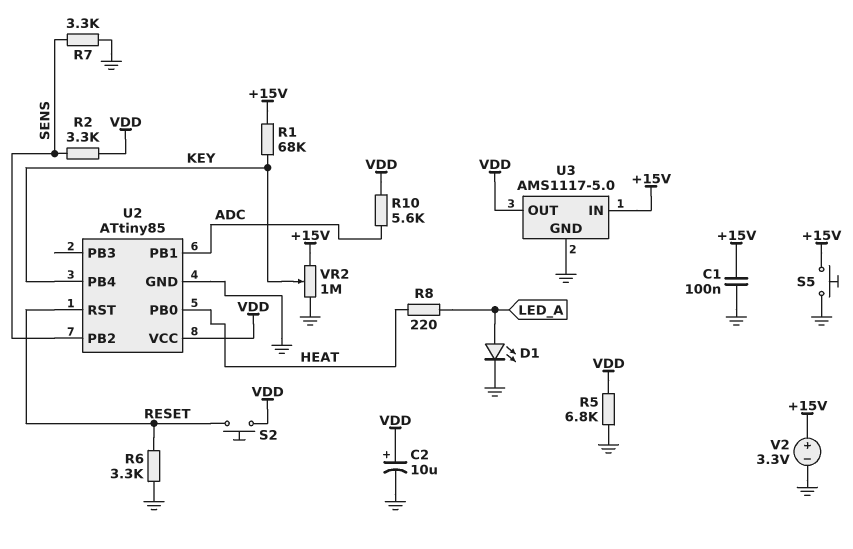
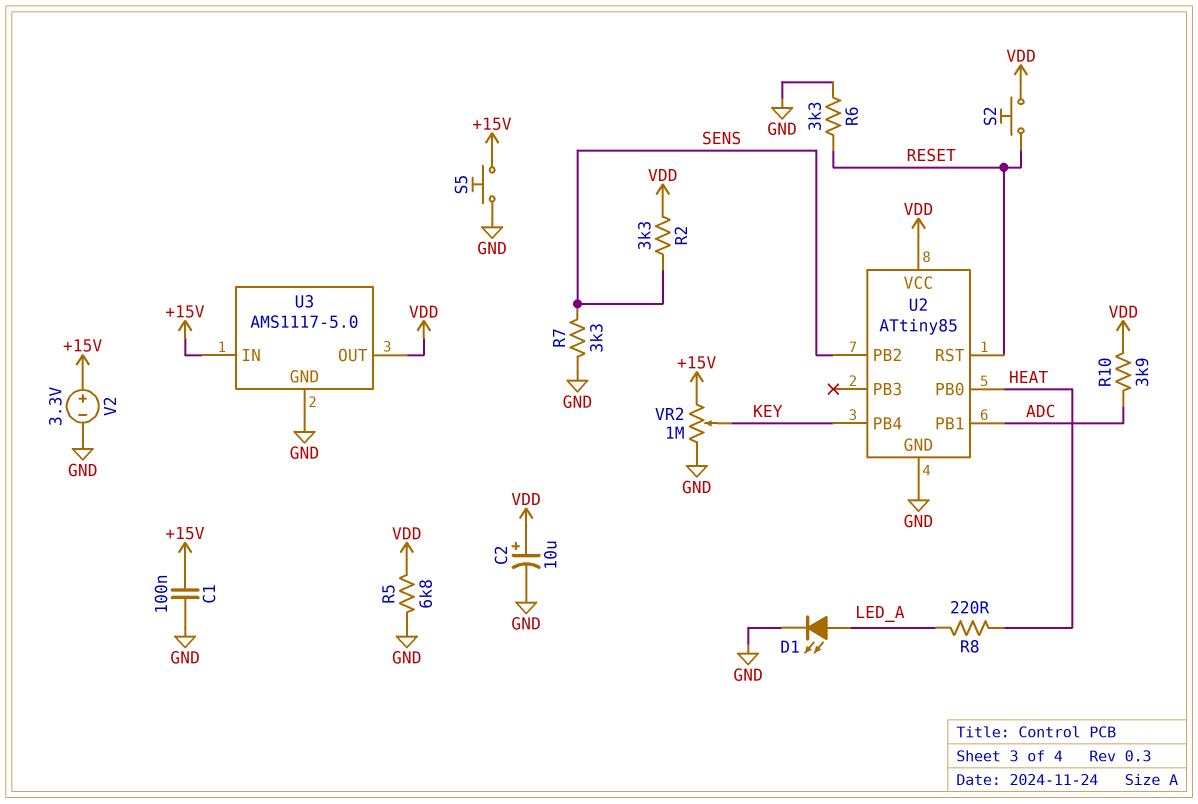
R1: 68k (+15V, KEY) -> none
R10: 5.6k (ADC, VDD) -> 3.9k (ADC, VDD)

